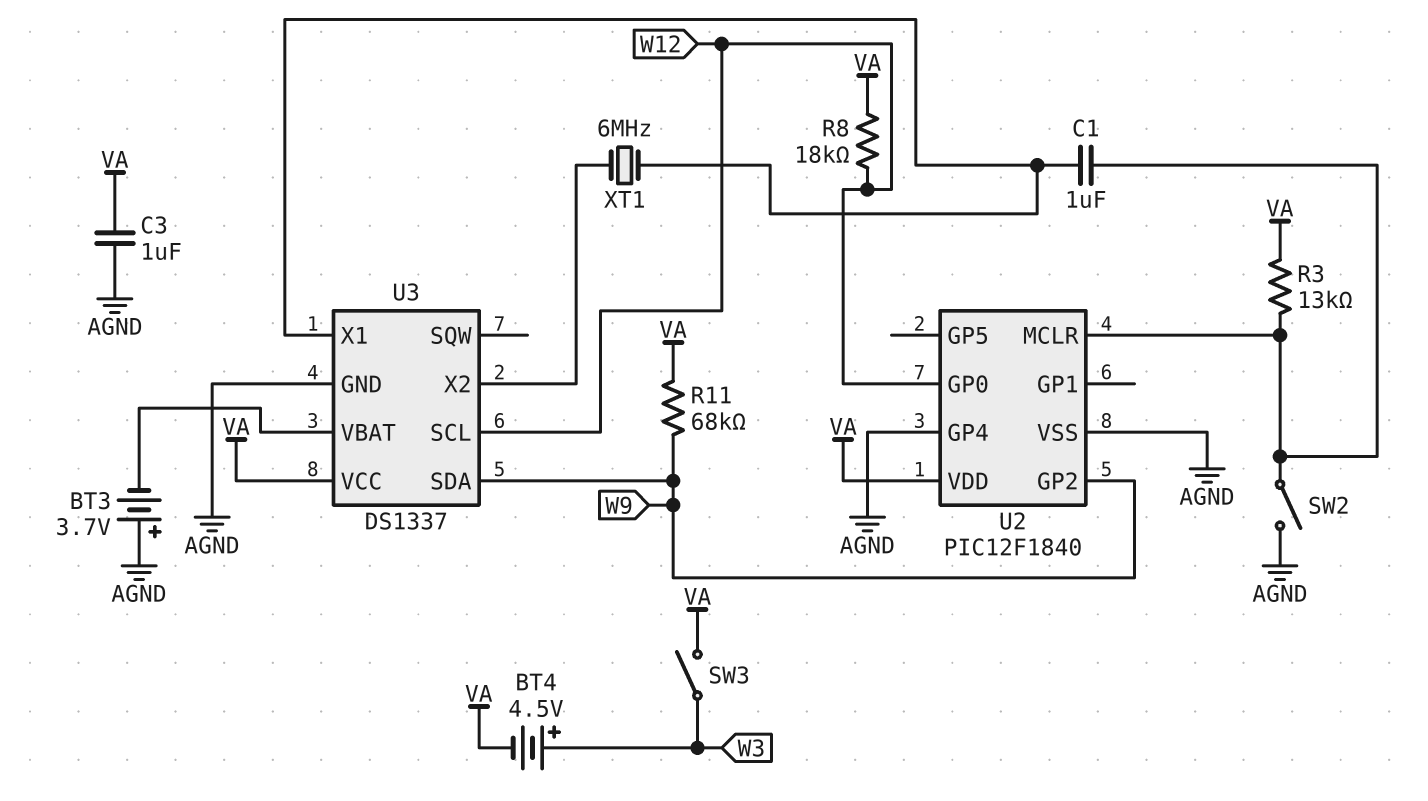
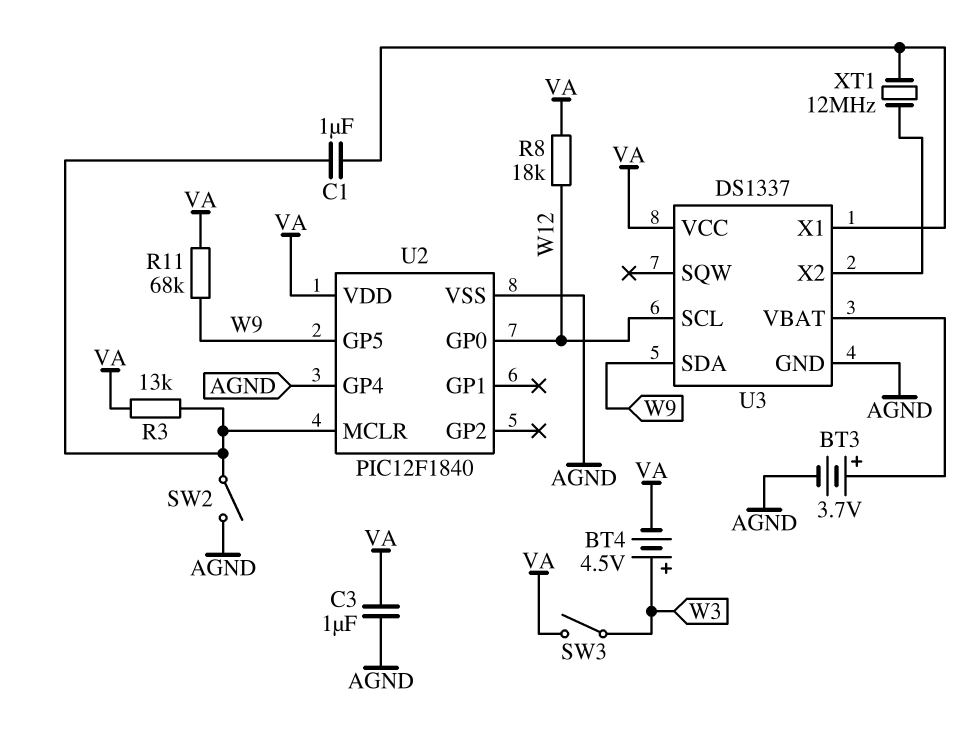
BT3: 3.7V (plus AGND, minus U3/VBAT) -> 3.7V (plus U3/VBAT, minus AGND)
U2 pin GP2: W9 -> none
U2 pin GP5: none -> W9
XT1: 6MHz (U3/X1, U3/X2) -> 12MHz (U3/X1, U3/X2)

